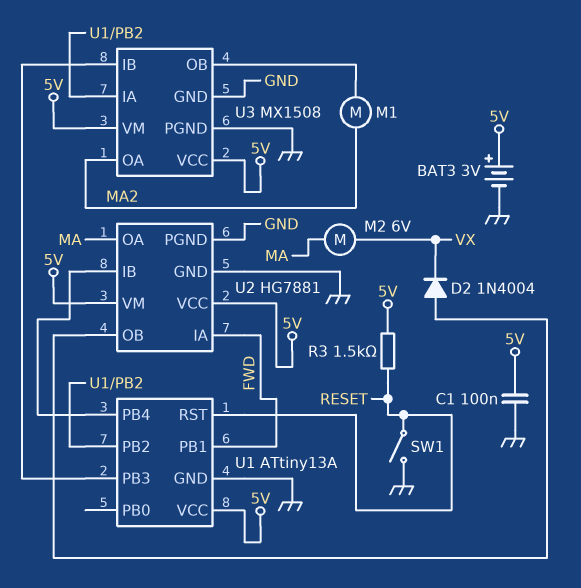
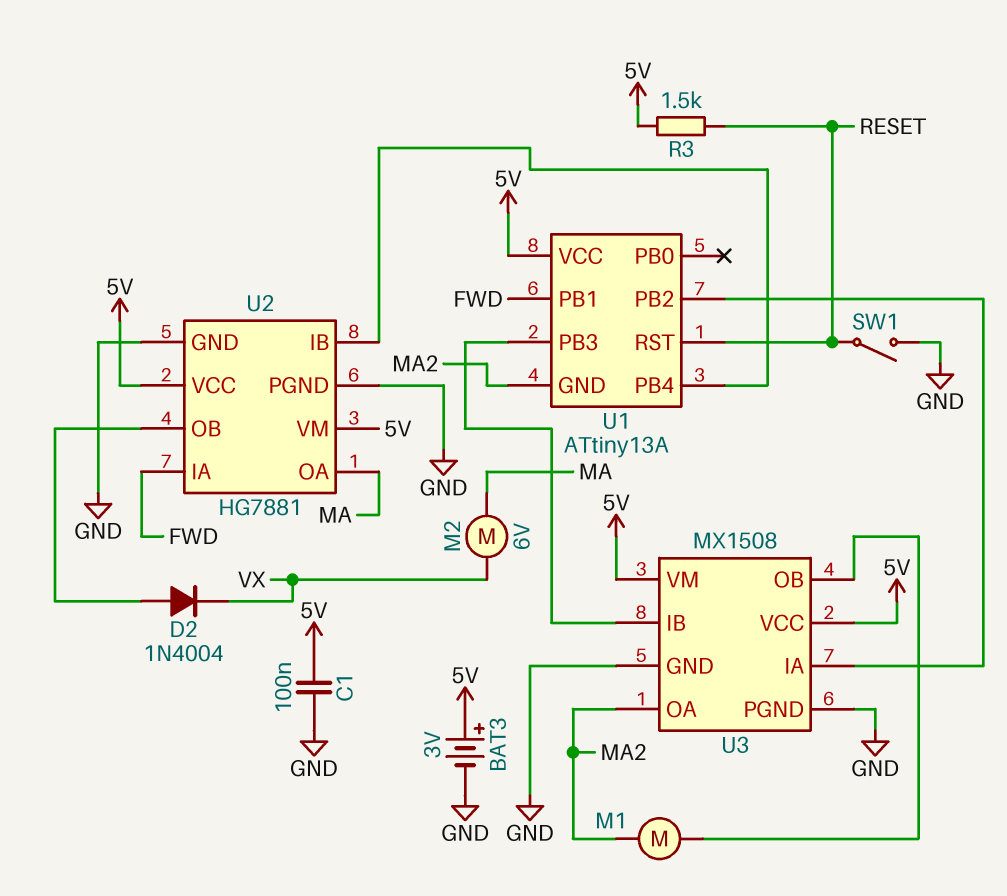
U1 pin GND: GND -> MA2

